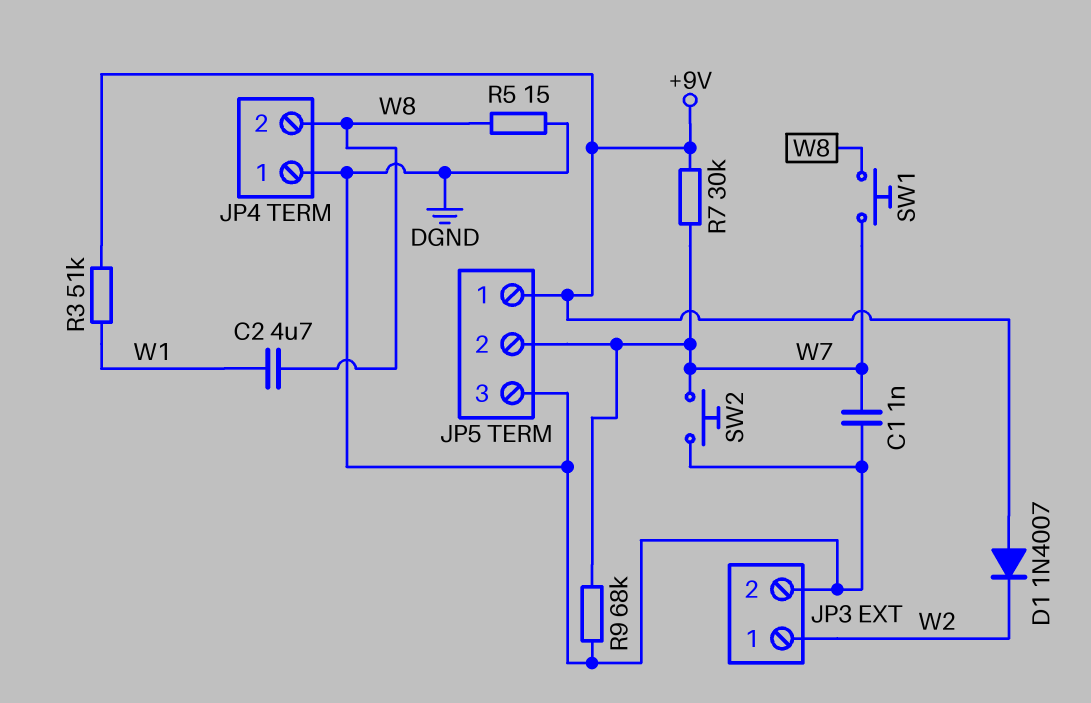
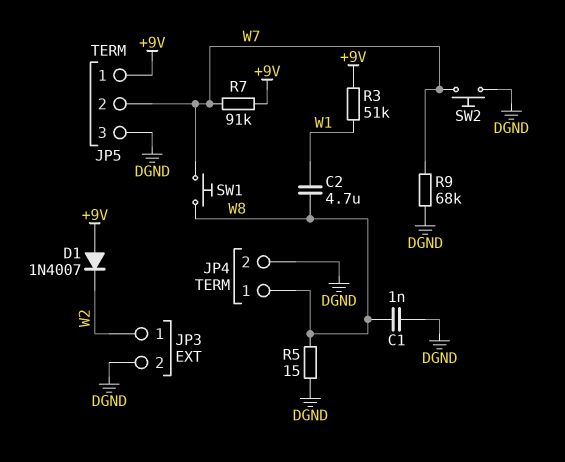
C1: 1nF (DGND, W7) -> 1nF (DGND, W8)
JP4 pin 1: DGND -> W8
JP4 pin 2: W8 -> DGND
R7: 30k (+9V, W7) -> 91k (+9V, W7)

